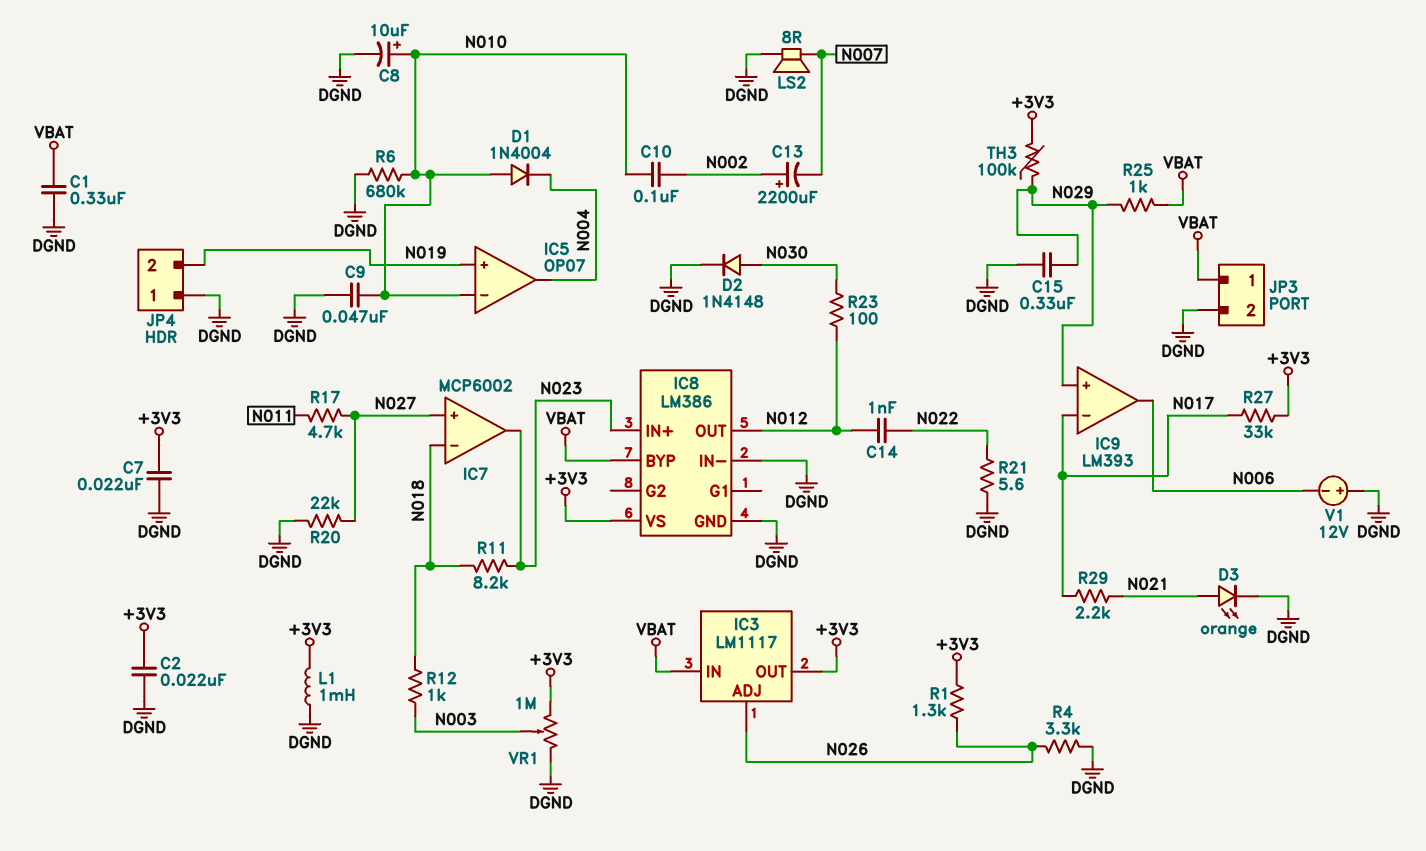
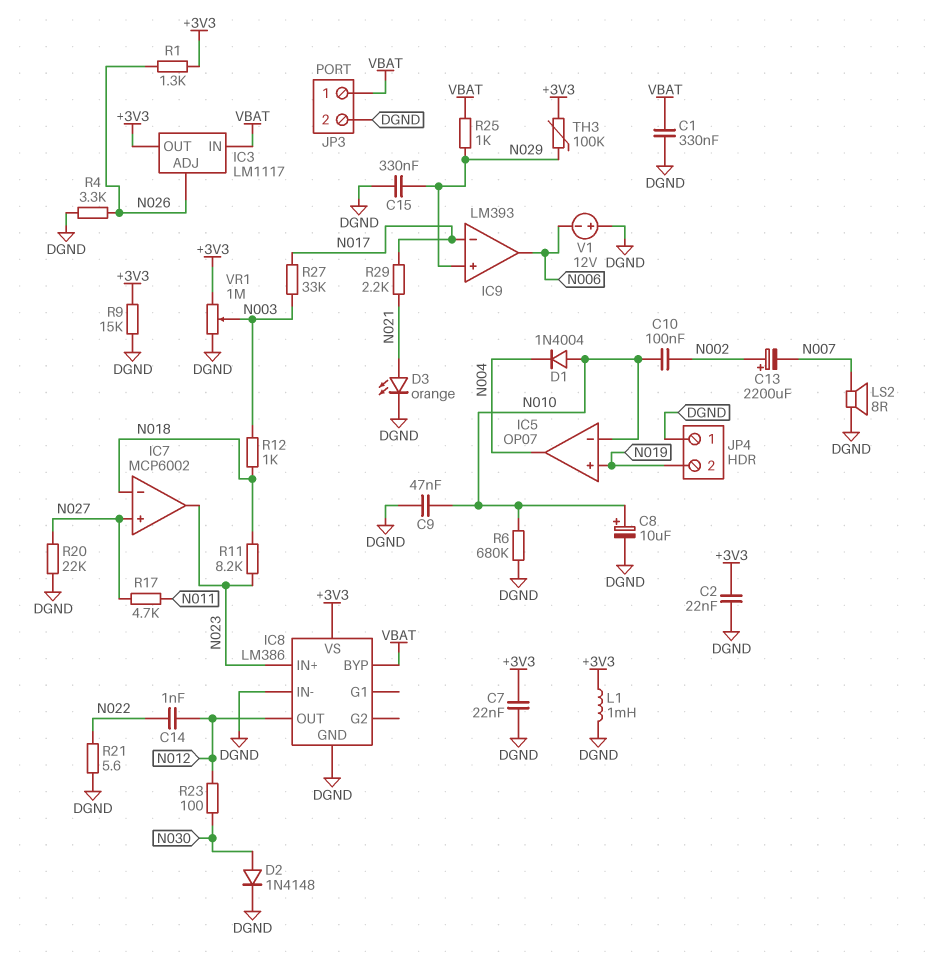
R9: none -> 15k (+3V3, DGND)
R27: 33k (+3V3, N017) -> 33k (N003, N017)

